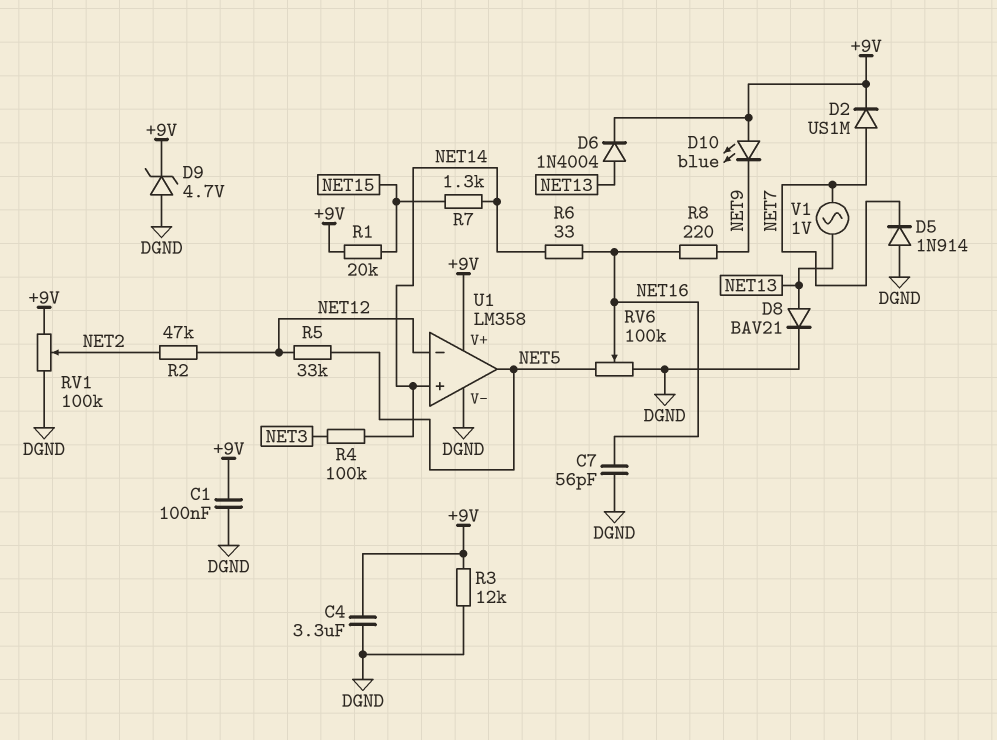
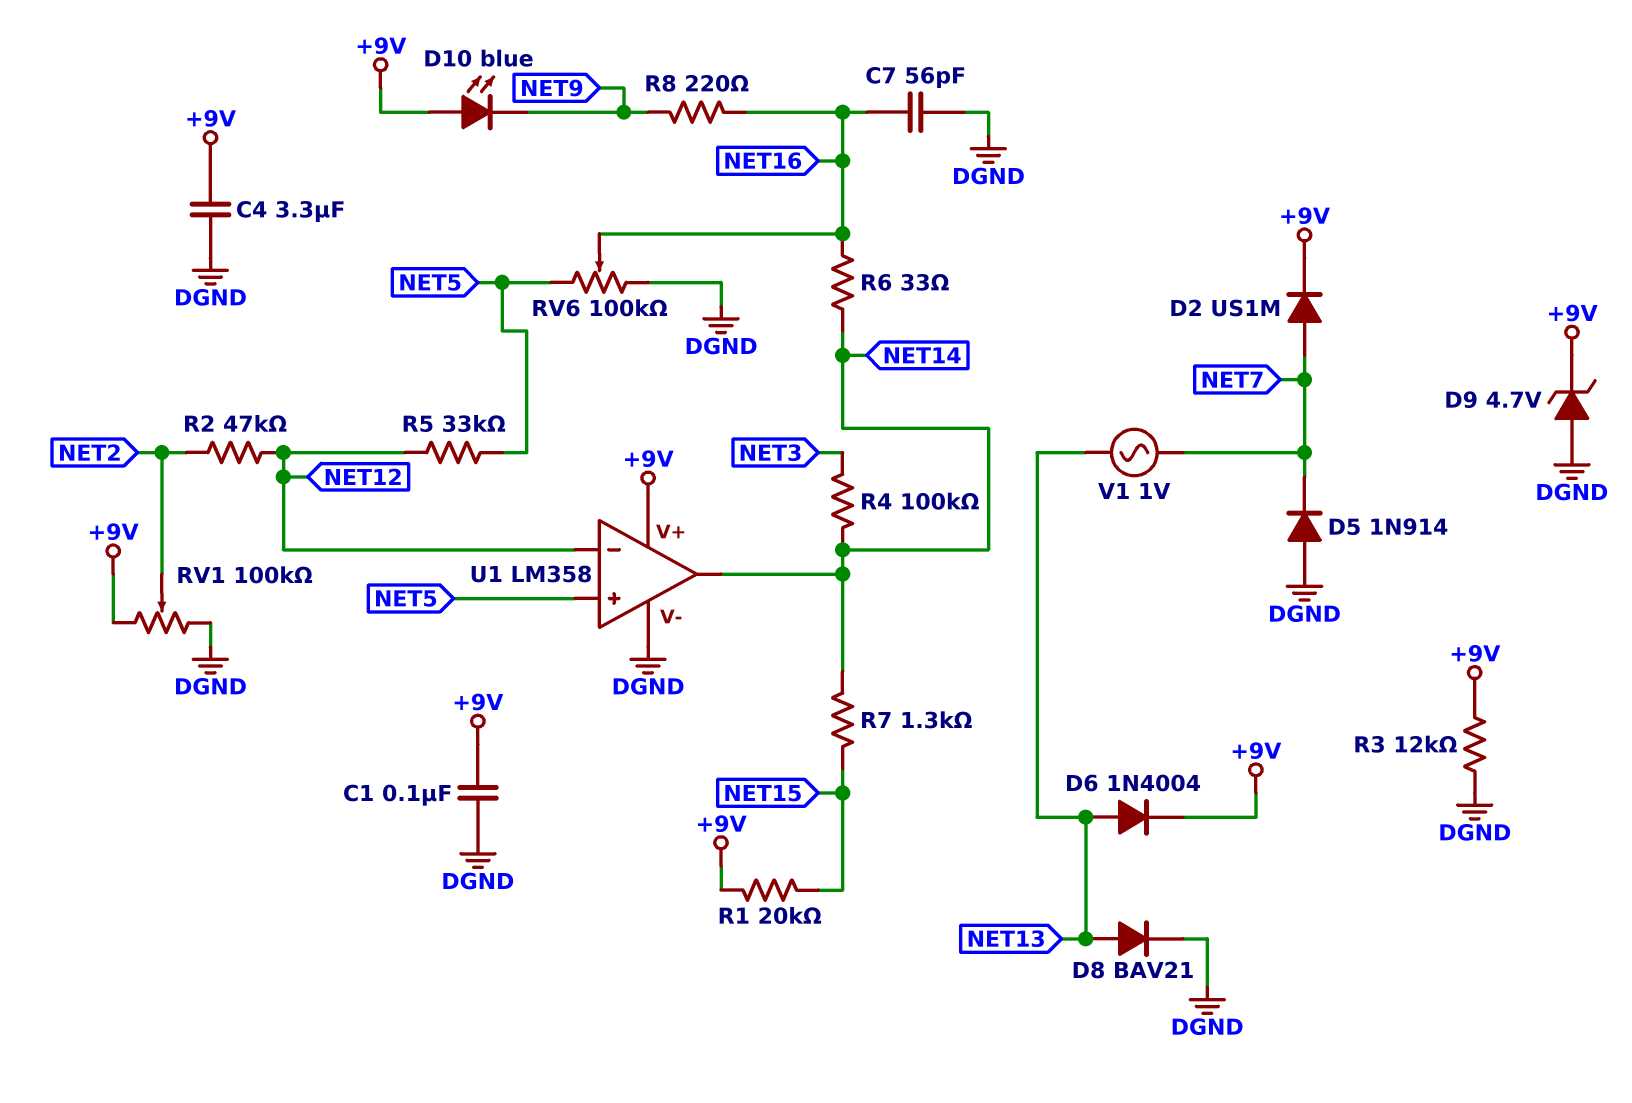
U1 pin in+: NET14 -> NET5
U1 pin out: NET5 -> NET14

